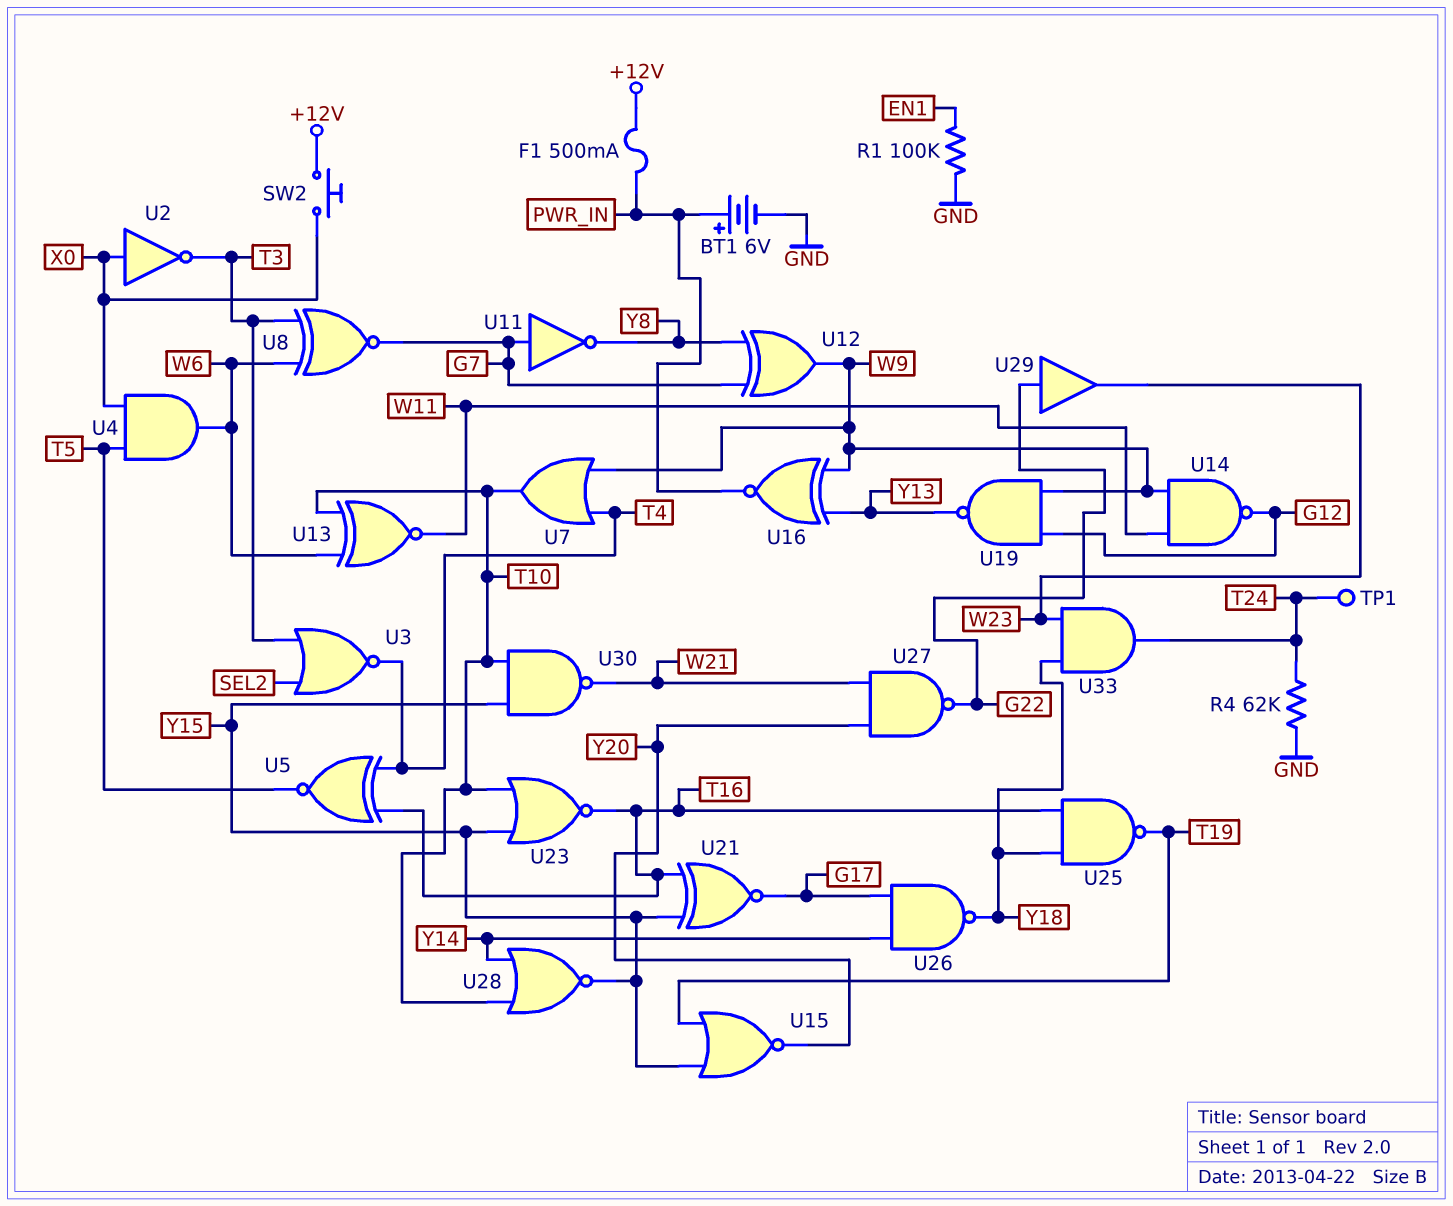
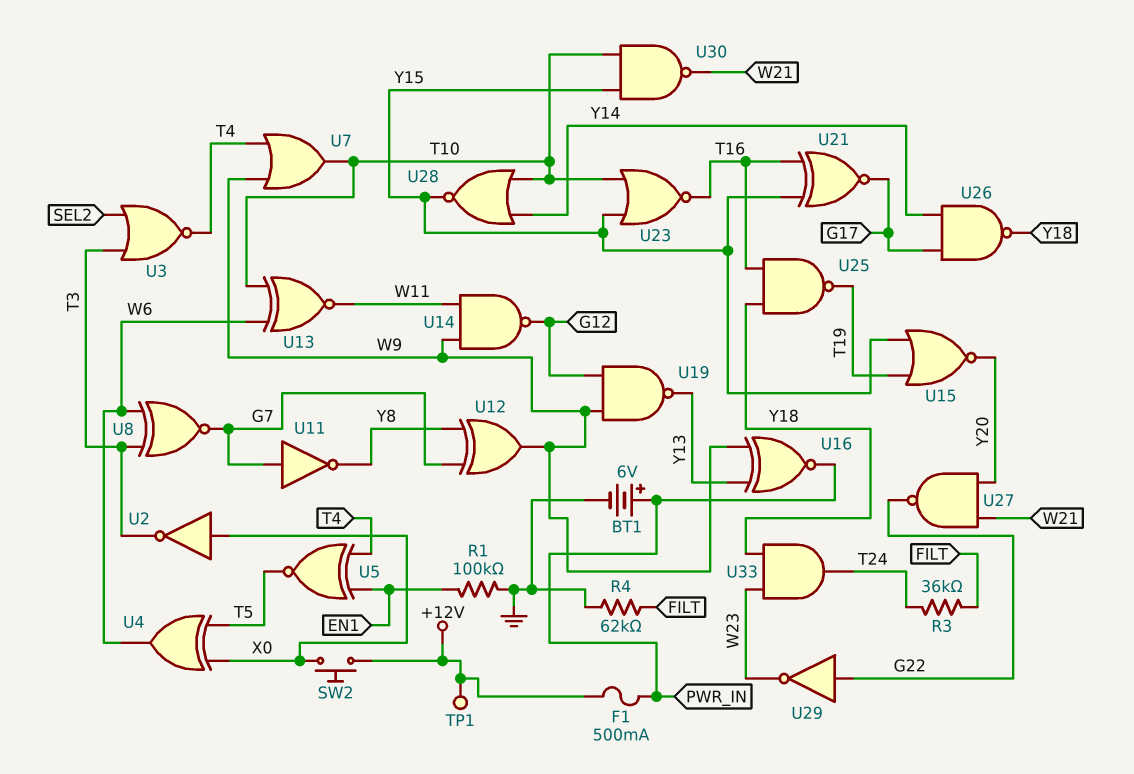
R3: none -> 36k (FILT, T24)
R4: 62k (GND, T24) -> 62k (FILT, GND)
TP1: test point (T24) -> test point (+12V)
U4: AND (in T5, in X0, out W6) -> XOR (in T5, in X0, out W6)
U5: XNOR (in T4, in T16, out T5) -> XNOR (in EN1, in T4, out T5)
U29: buffer (in G22, out W23) -> NOT (in G22, out W23)

